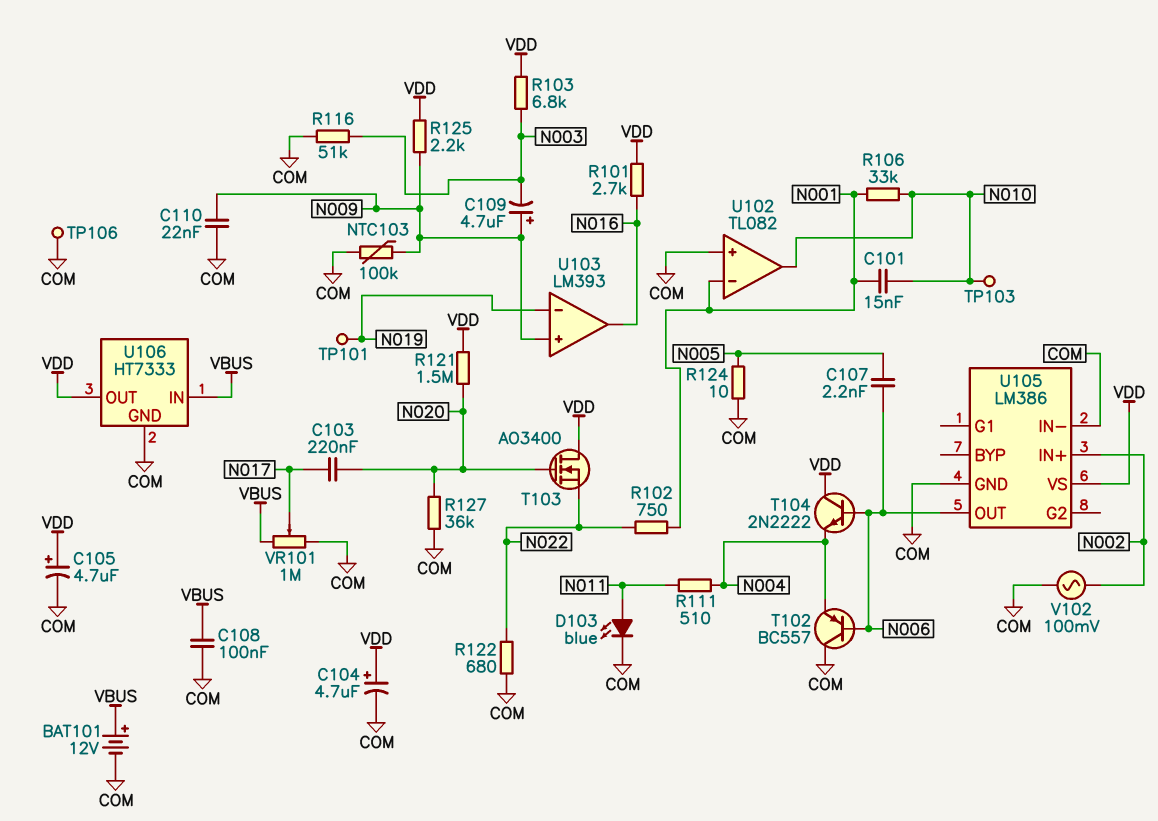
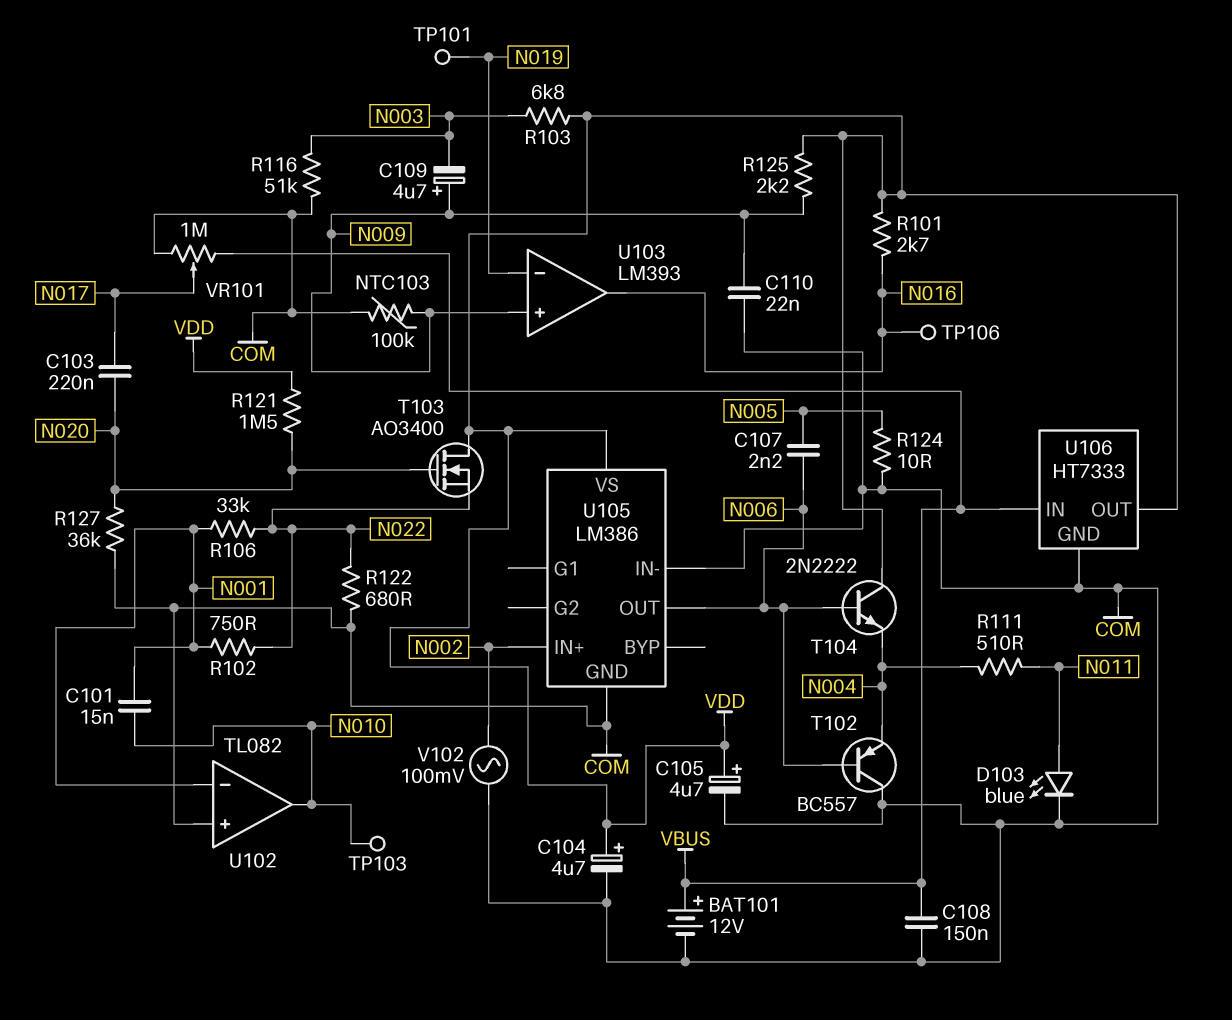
C108: 100nF (COM, VBUS) -> 150nF (COM, VBUS)
R106: 33k (N001, N010) -> 33k (N001, N022)
TP106: test point (COM) -> test point (N016)

